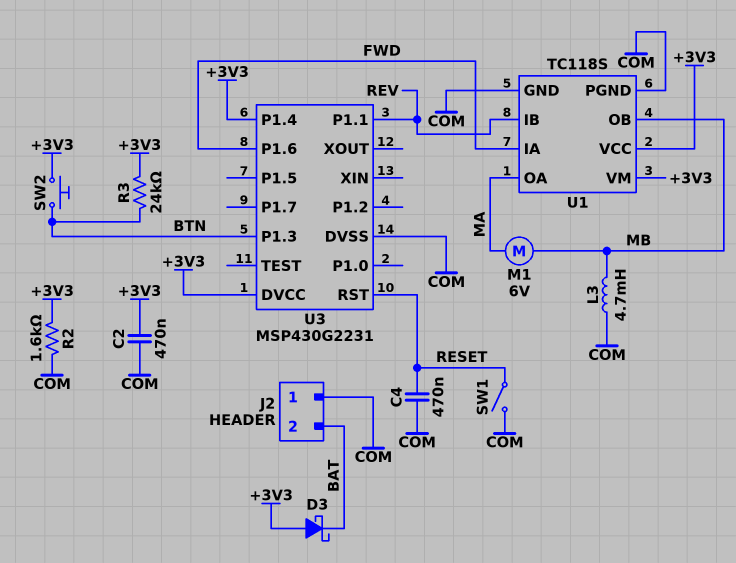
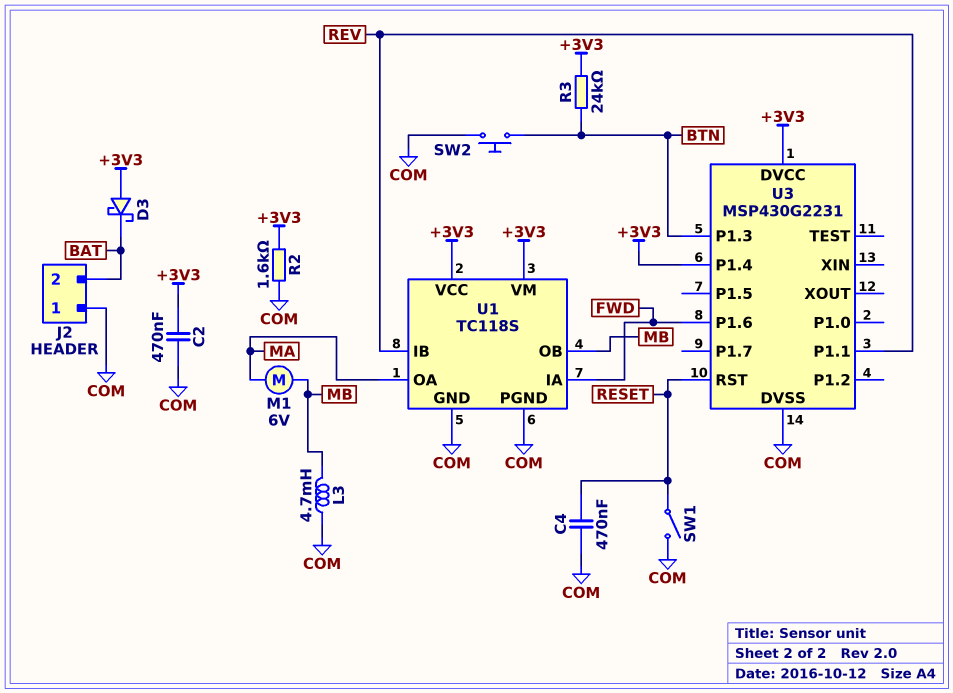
SW2: button (+3V3, BTN) -> button (BTN, COM)

